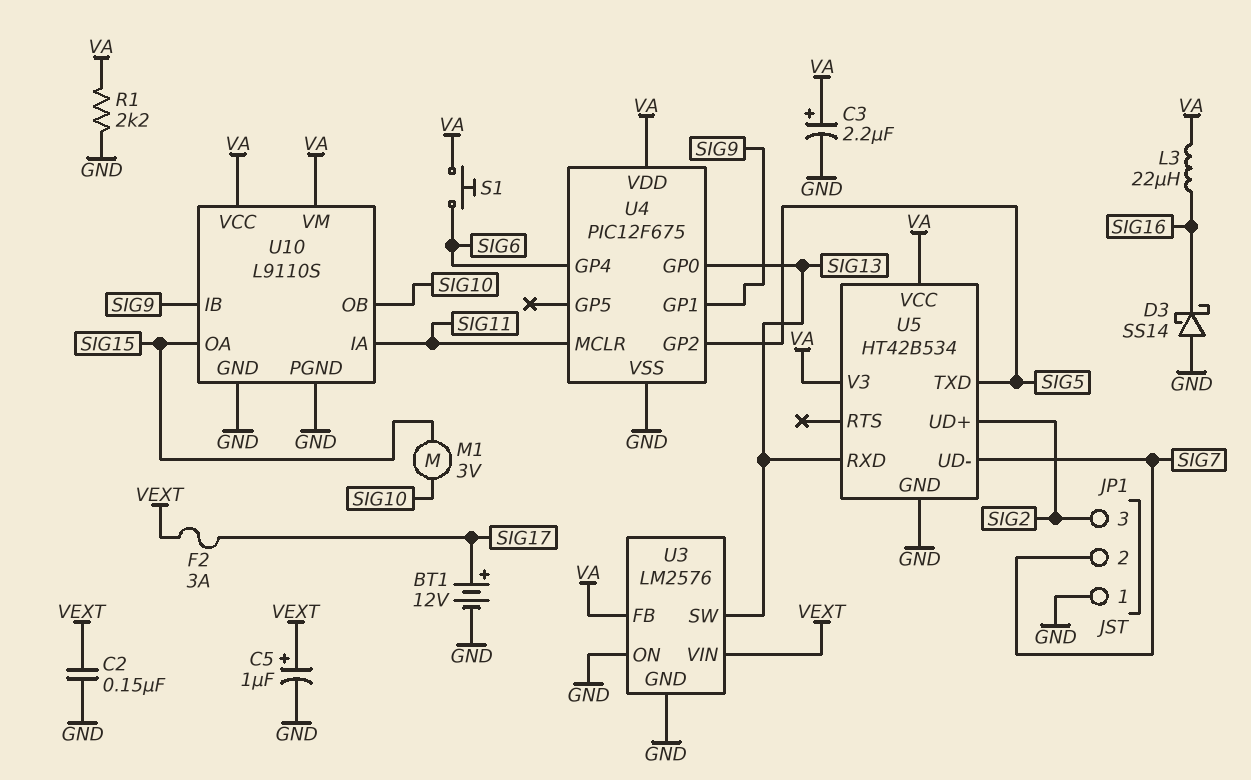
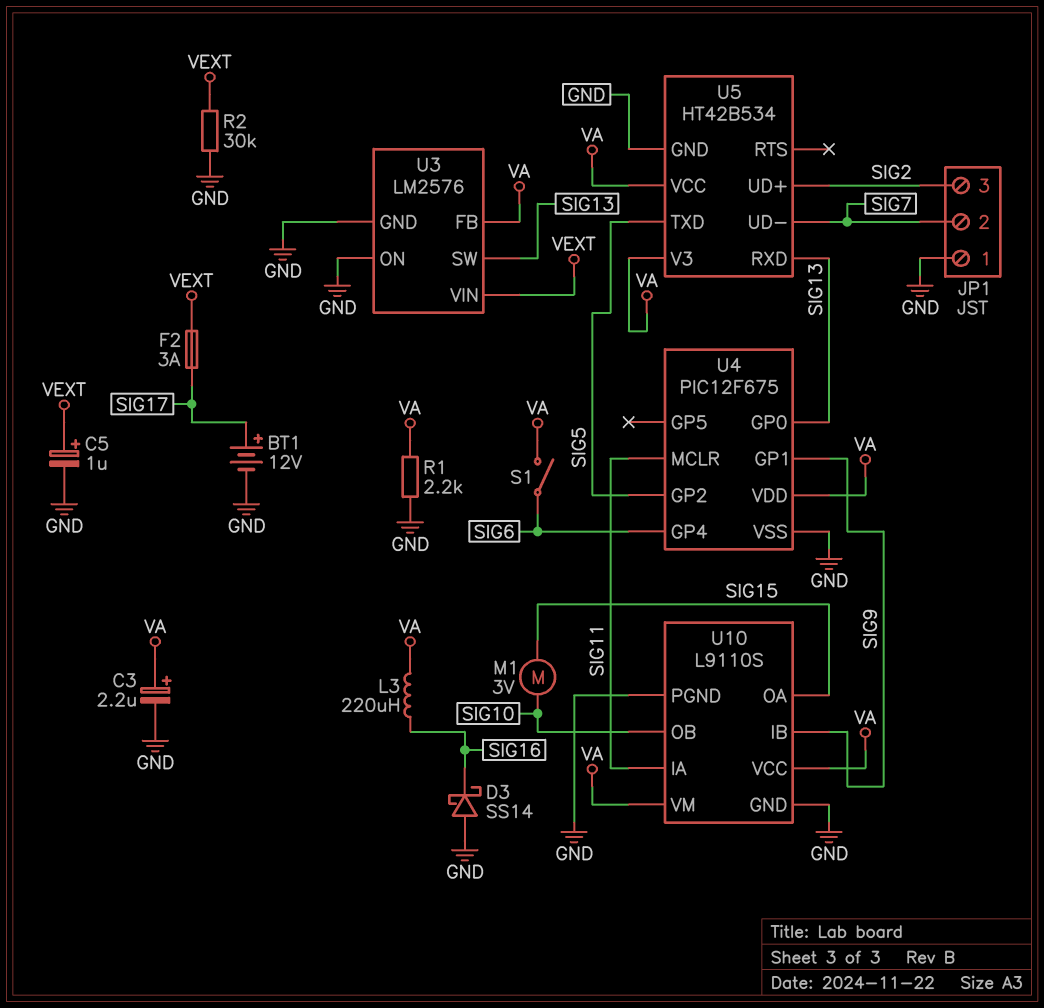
C2: 150nF (GND, VEXT) -> none
L3: 22uH (SIG16, VA) -> 220uH (SIG16, VA)
R2: none -> 30k (GND, VEXT)
S1: button (SIG6, VA) -> switch (SIG6, VA)

